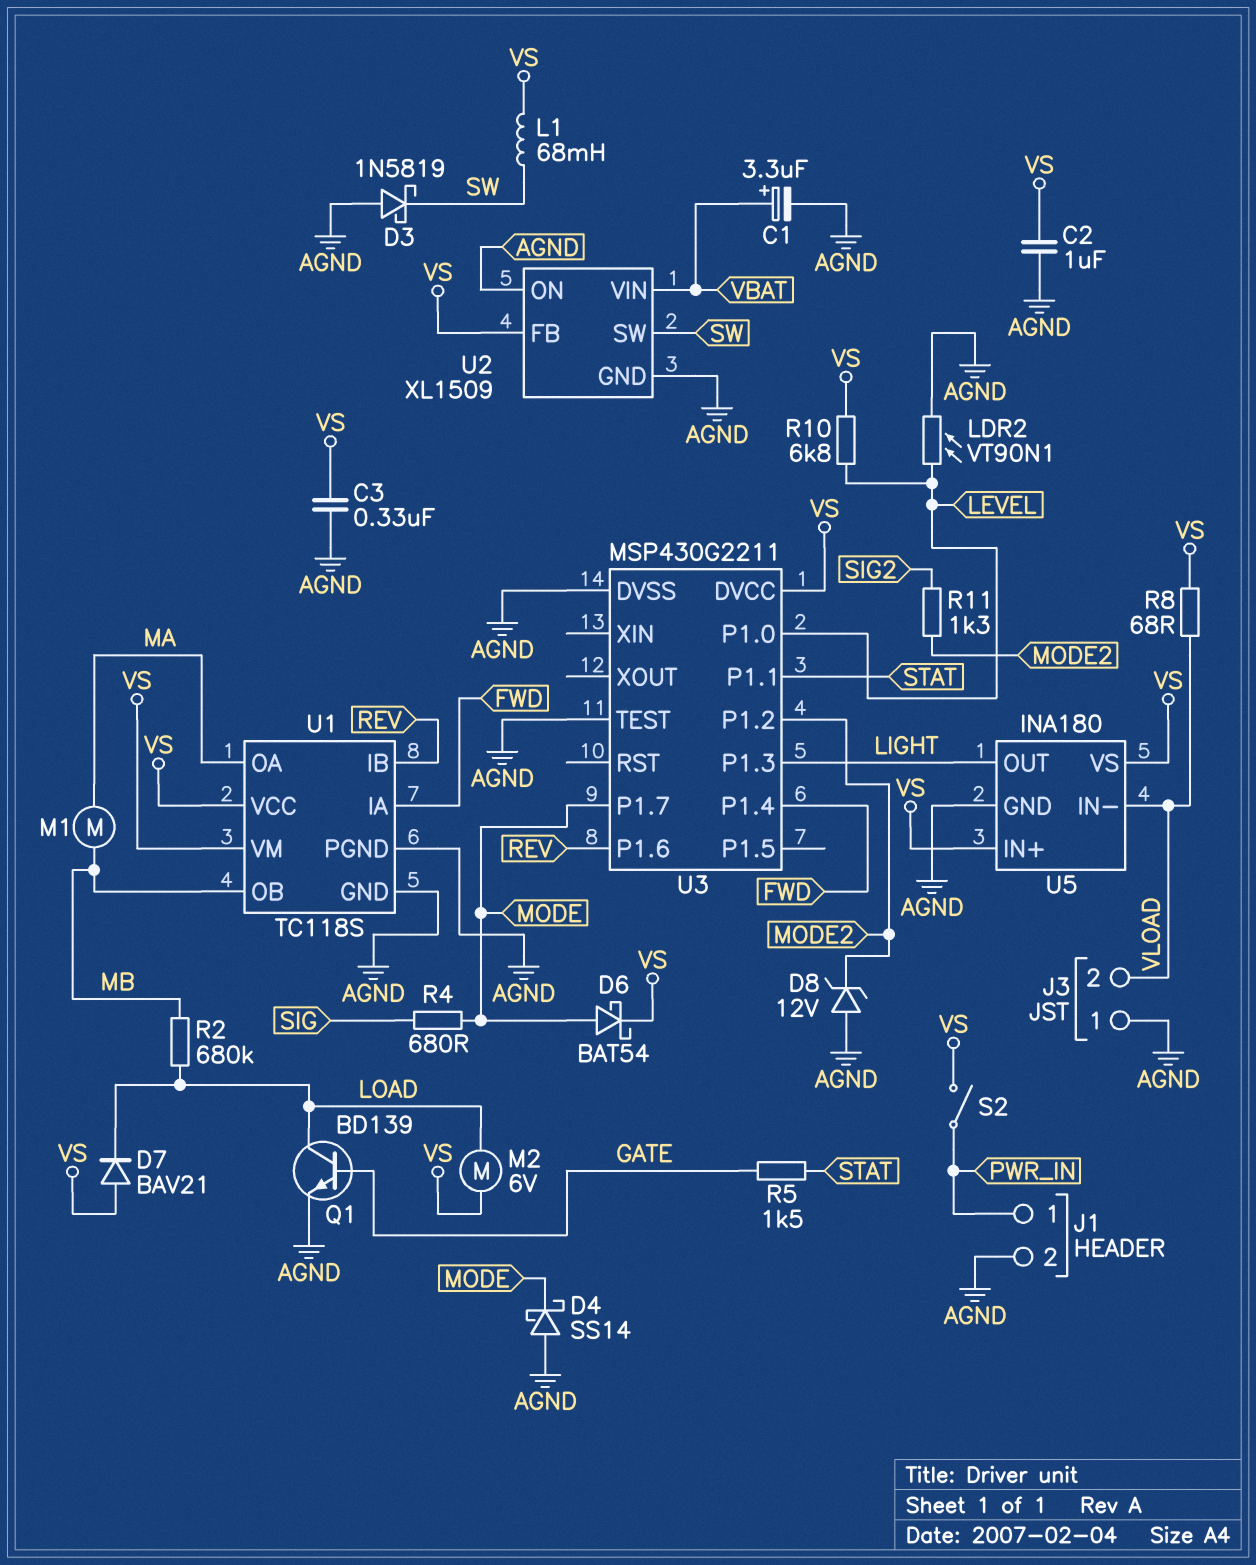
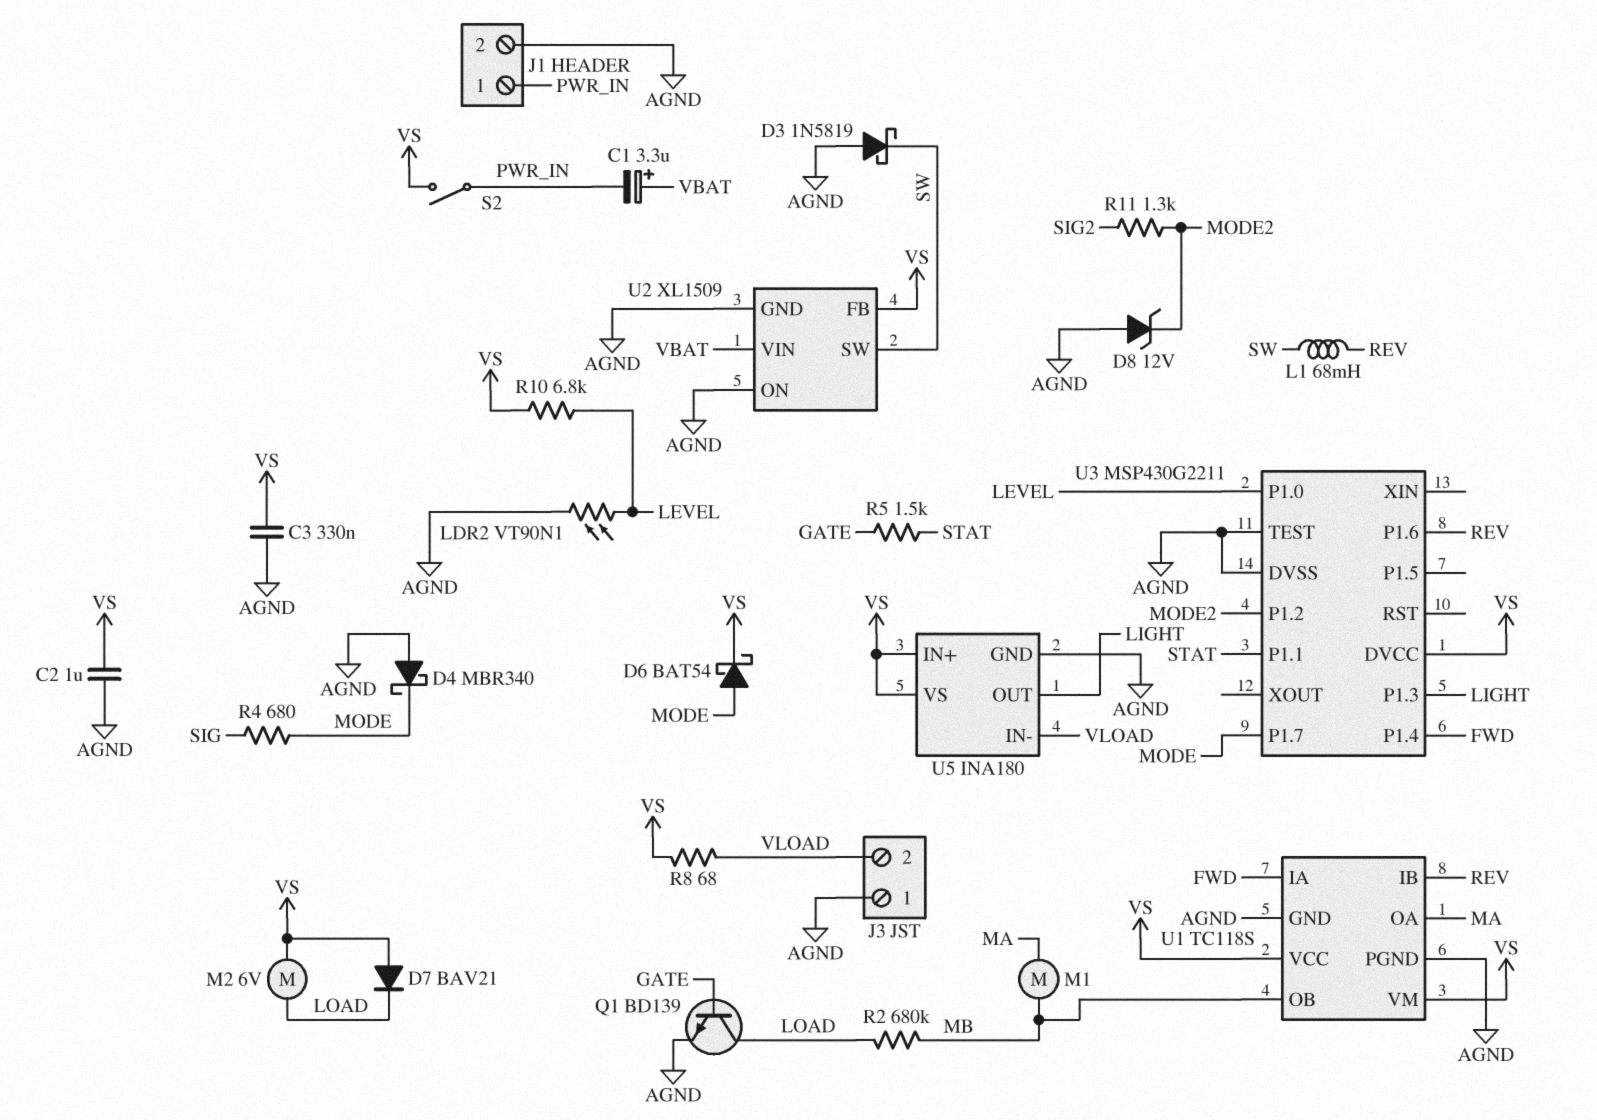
C1: 3.3uF (plus VBAT, minus AGND) -> 3.3uF (plus VBAT, minus PWR_IN)
D4: schottky SS14 (A AGND, K MODE) -> schottky MBR340 (A AGND, K MODE)
L1: 68mH (SW, VS) -> 68mH (REV, SW)

